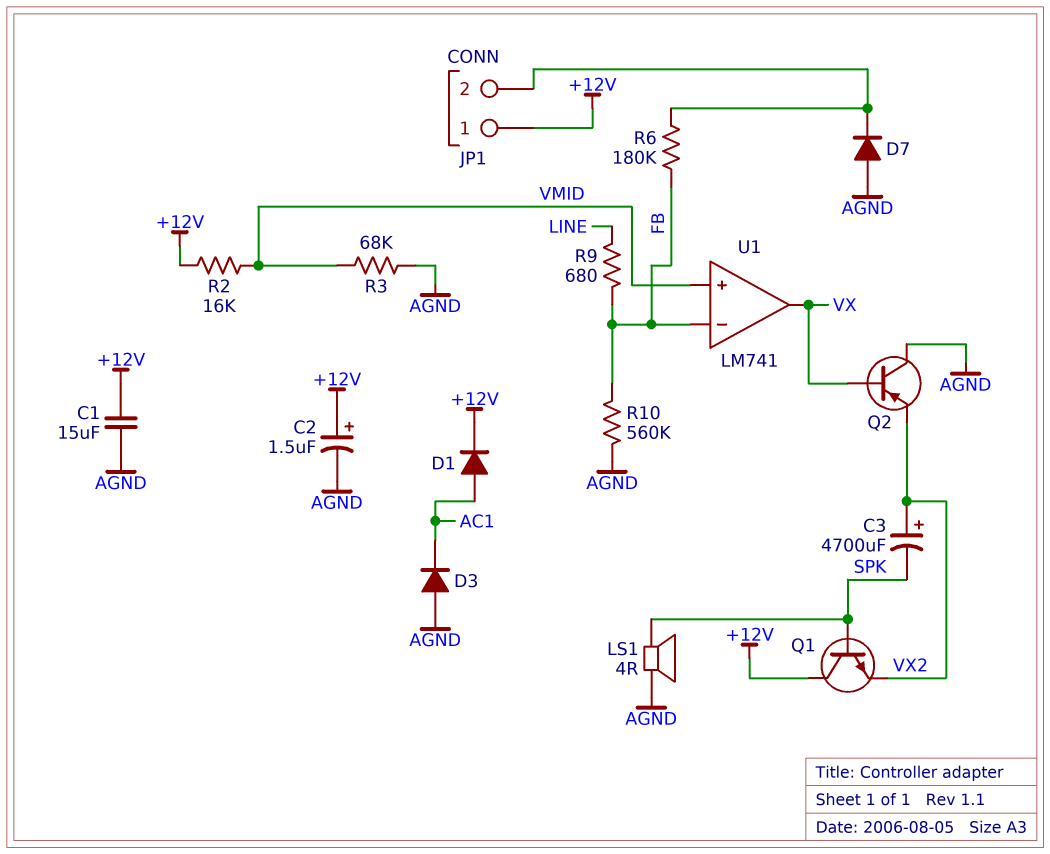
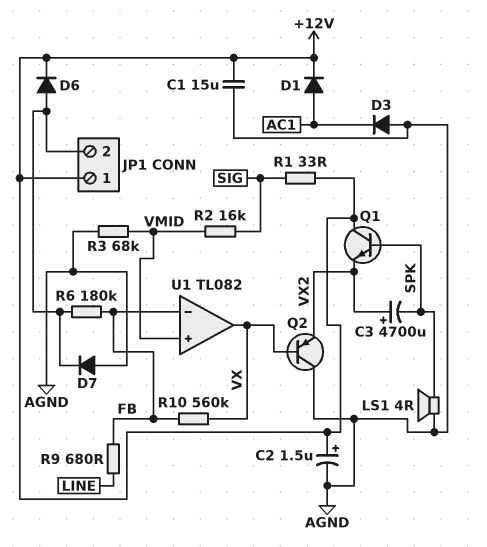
D6: none -> diode (A JP1/2, K +12V)
R1: none -> 33 (+12V, SIG)
R2: 16k (+12V, VMID) -> 16k (SIG, VMID)
R10: 560k (AGND, FB) -> 560k (FB, VX)
U1: LM741 -> TL082

